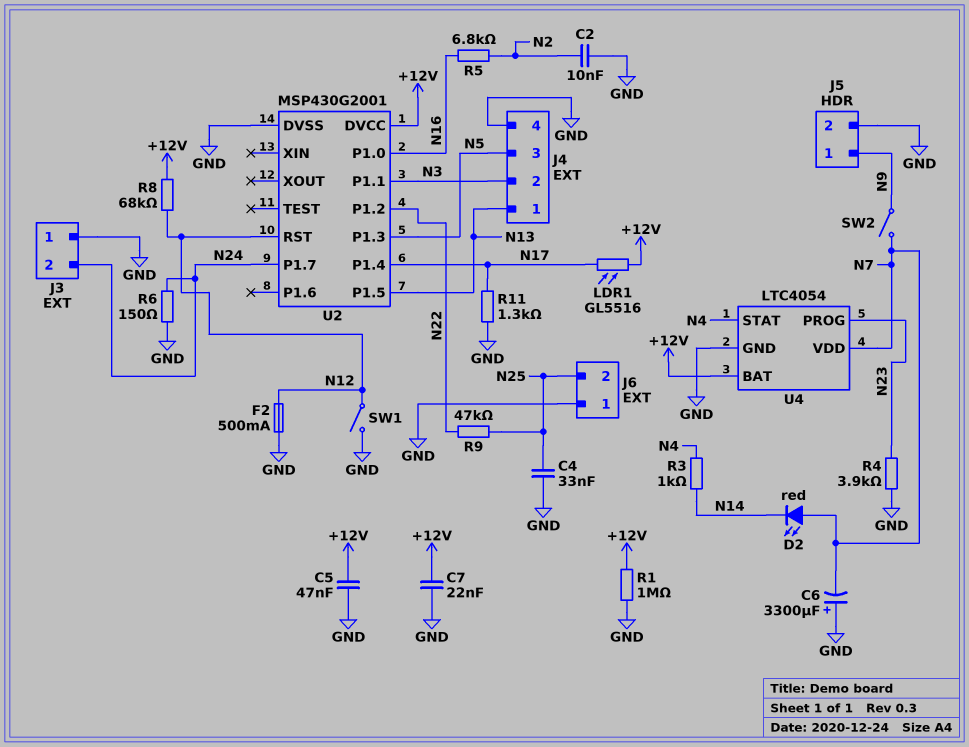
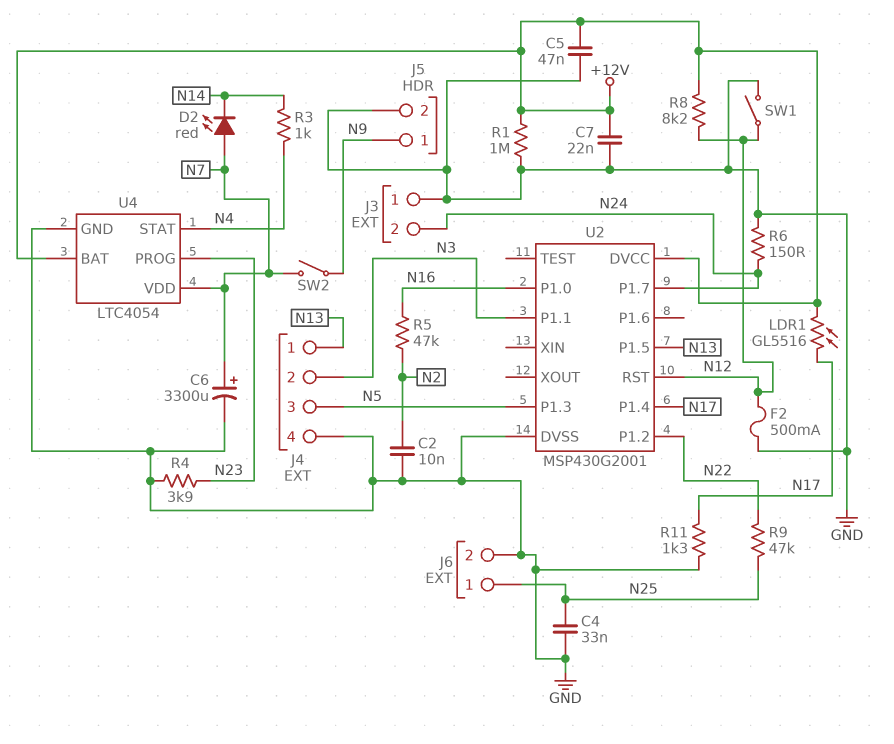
C6: 3300uF (plus GND, minus N7) -> 3300uF (plus N7, minus GND)
J6 pin 1: GND -> N25
J6 pin 2: N25 -> GND
R5: 6.8k (N2, N16) -> 47k (N2, N16)
R8: 68k (+12V, N12) -> 8.2k (+12V, N12)

